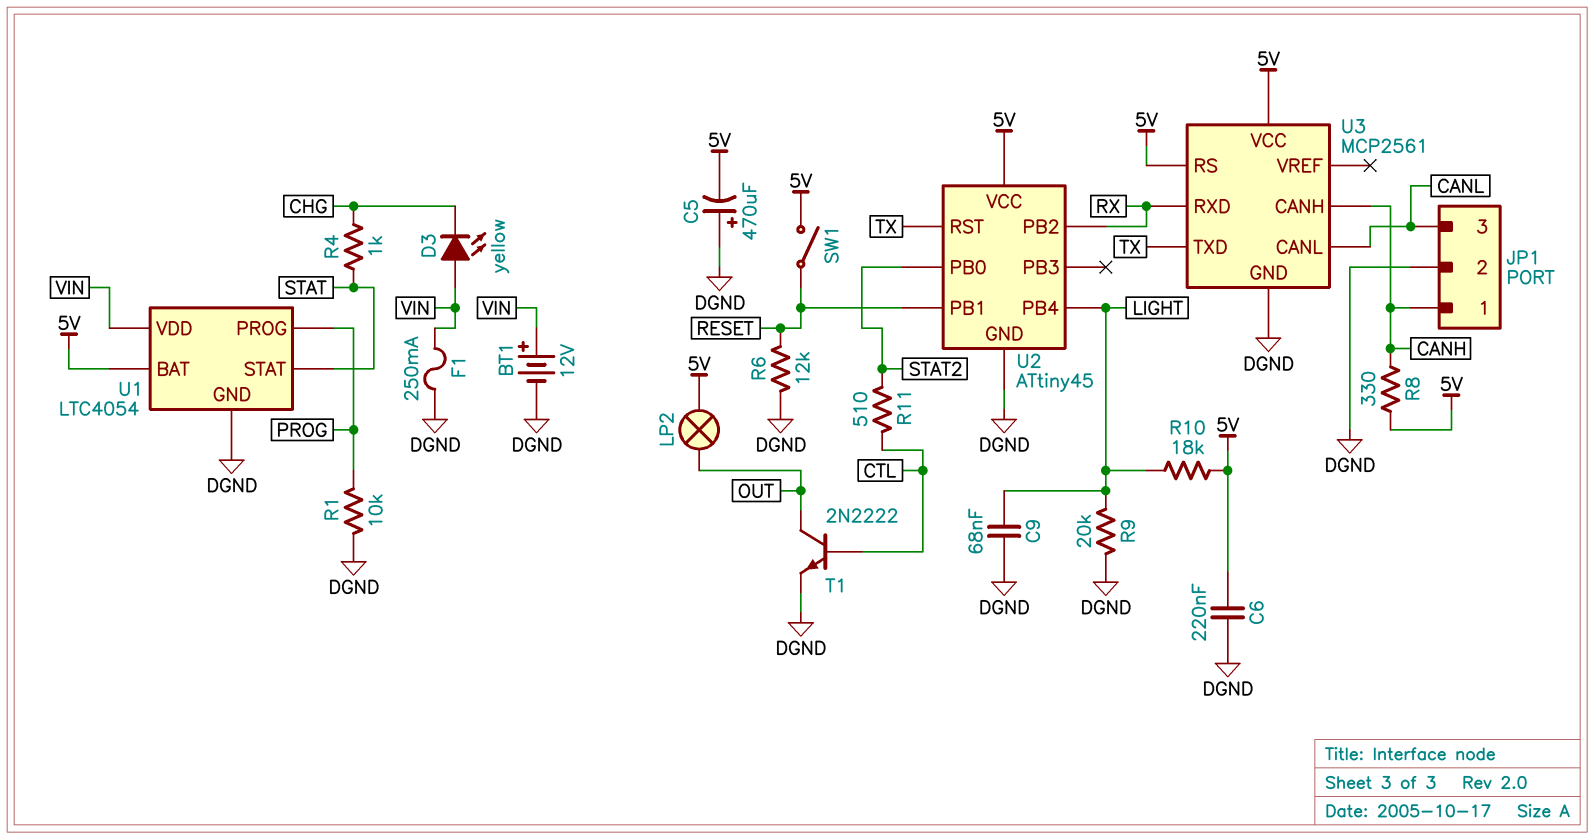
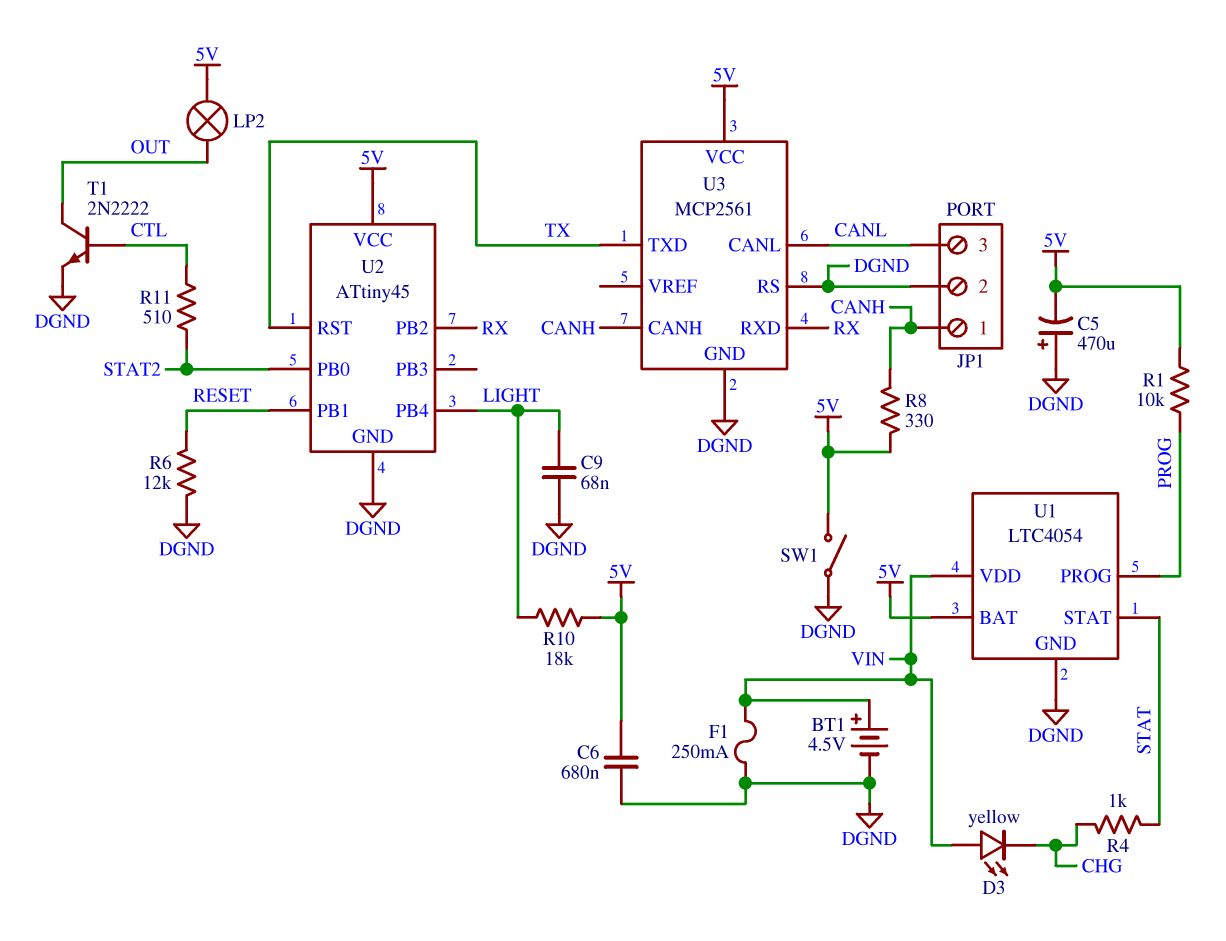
BT1: 12V (plus VIN, minus DGND) -> 4.5V (plus VIN, minus DGND)
C6: 220nF (5V, DGND) -> 680nF (5V, DGND)
R1: 10k (DGND, PROG) -> 10k (5V, PROG)
R9: 20k (DGND, LIGHT) -> none
SW1: switch (5V, RESET) -> switch (5V, DGND)
U3 pin RS: 5V -> DGND

